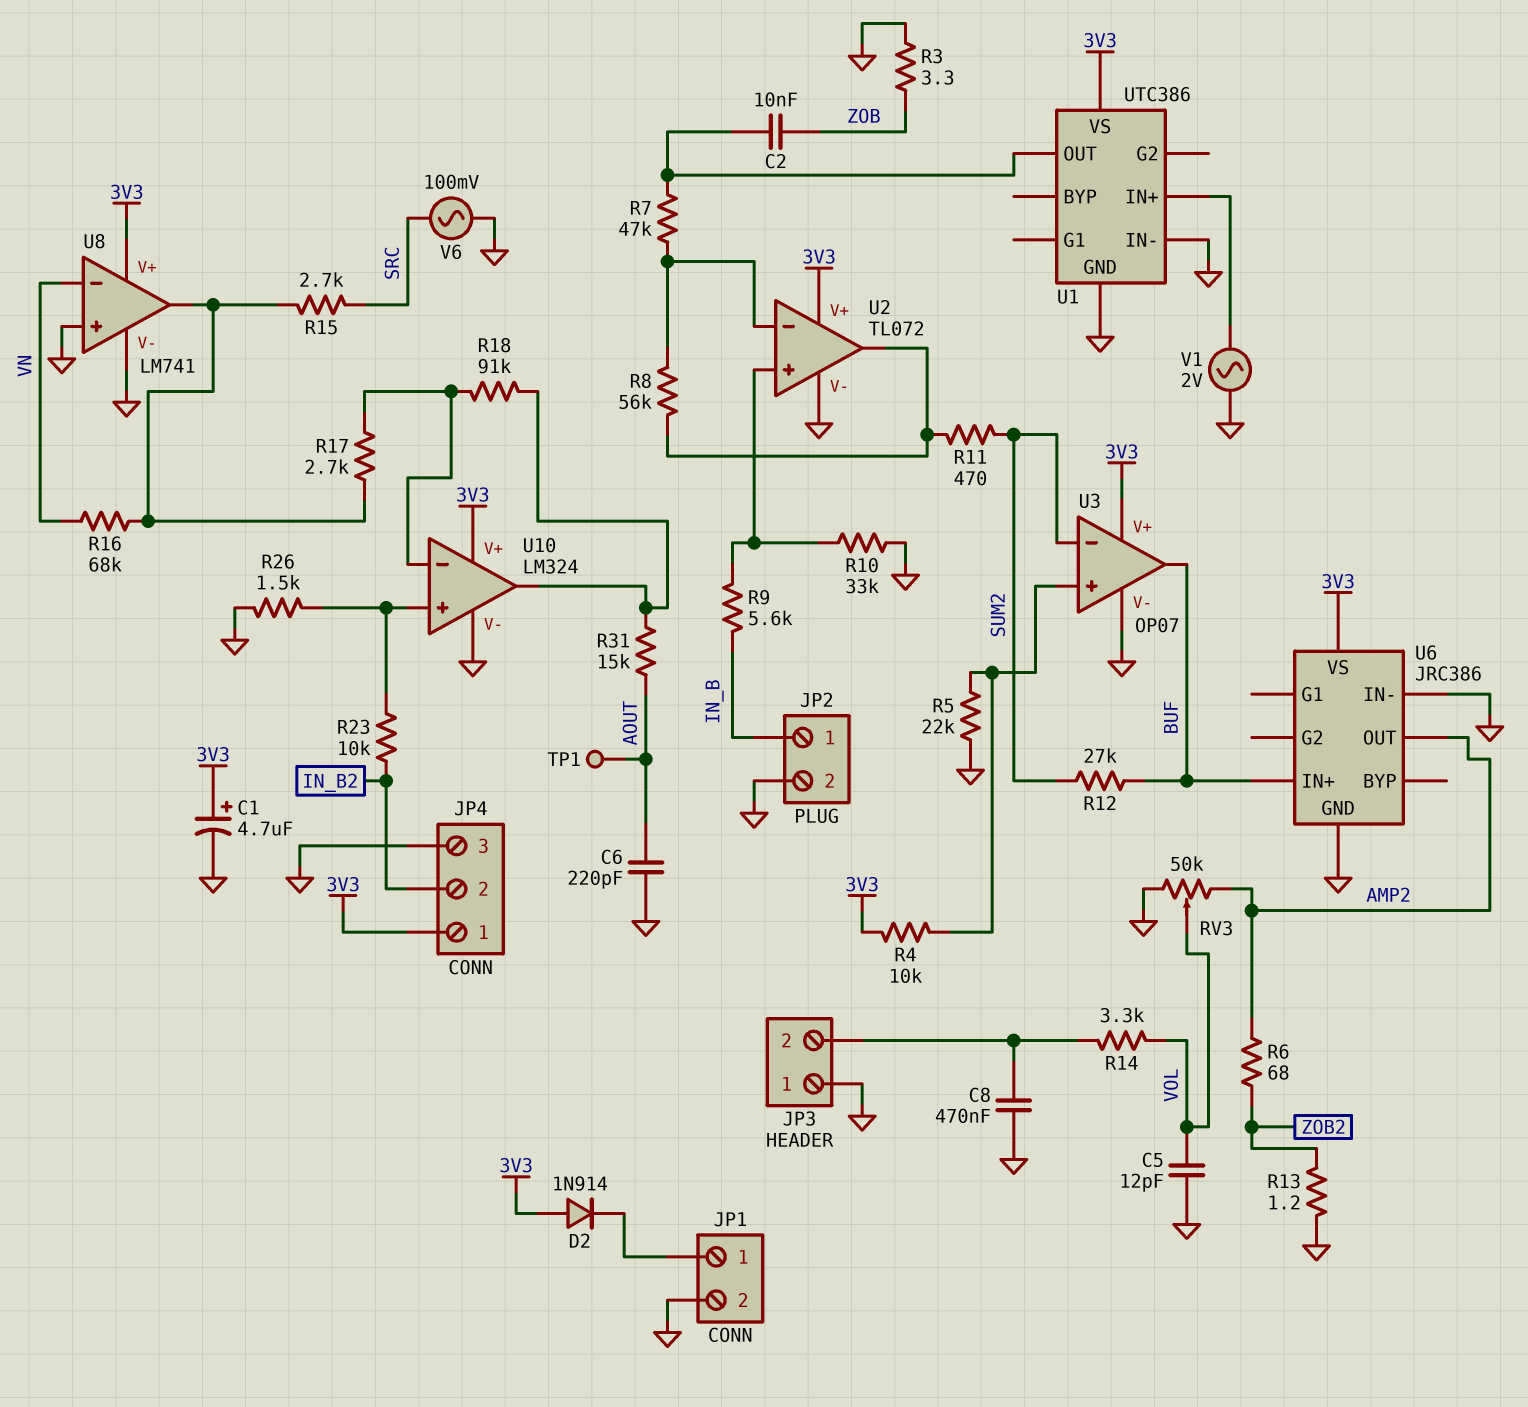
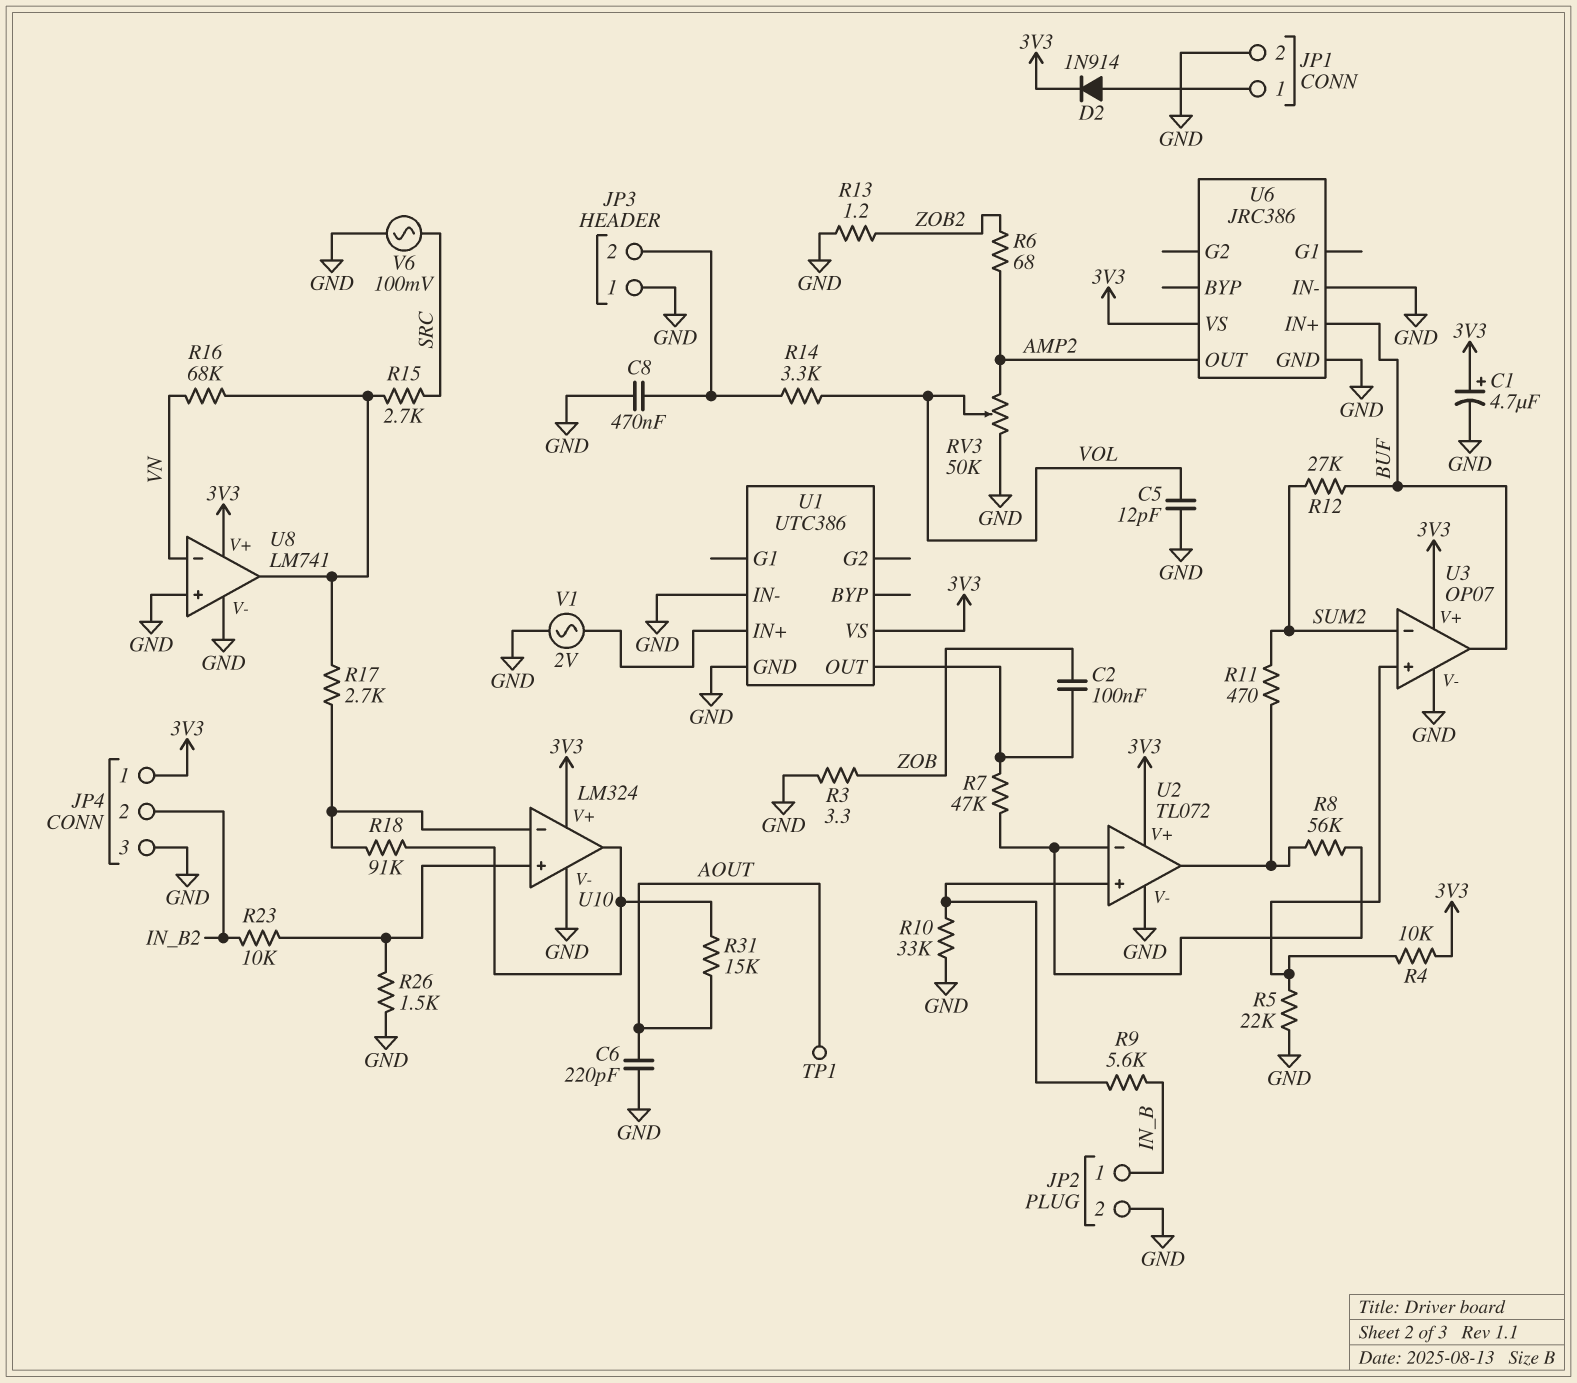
C2: 10nF (U1/OUT, ZOB) -> 100nF (U1/OUT, ZOB)
D2: diode 1N914 (A 3V3, K JP1/1) -> diode 1N914 (A JP1/1, K 3V3)

